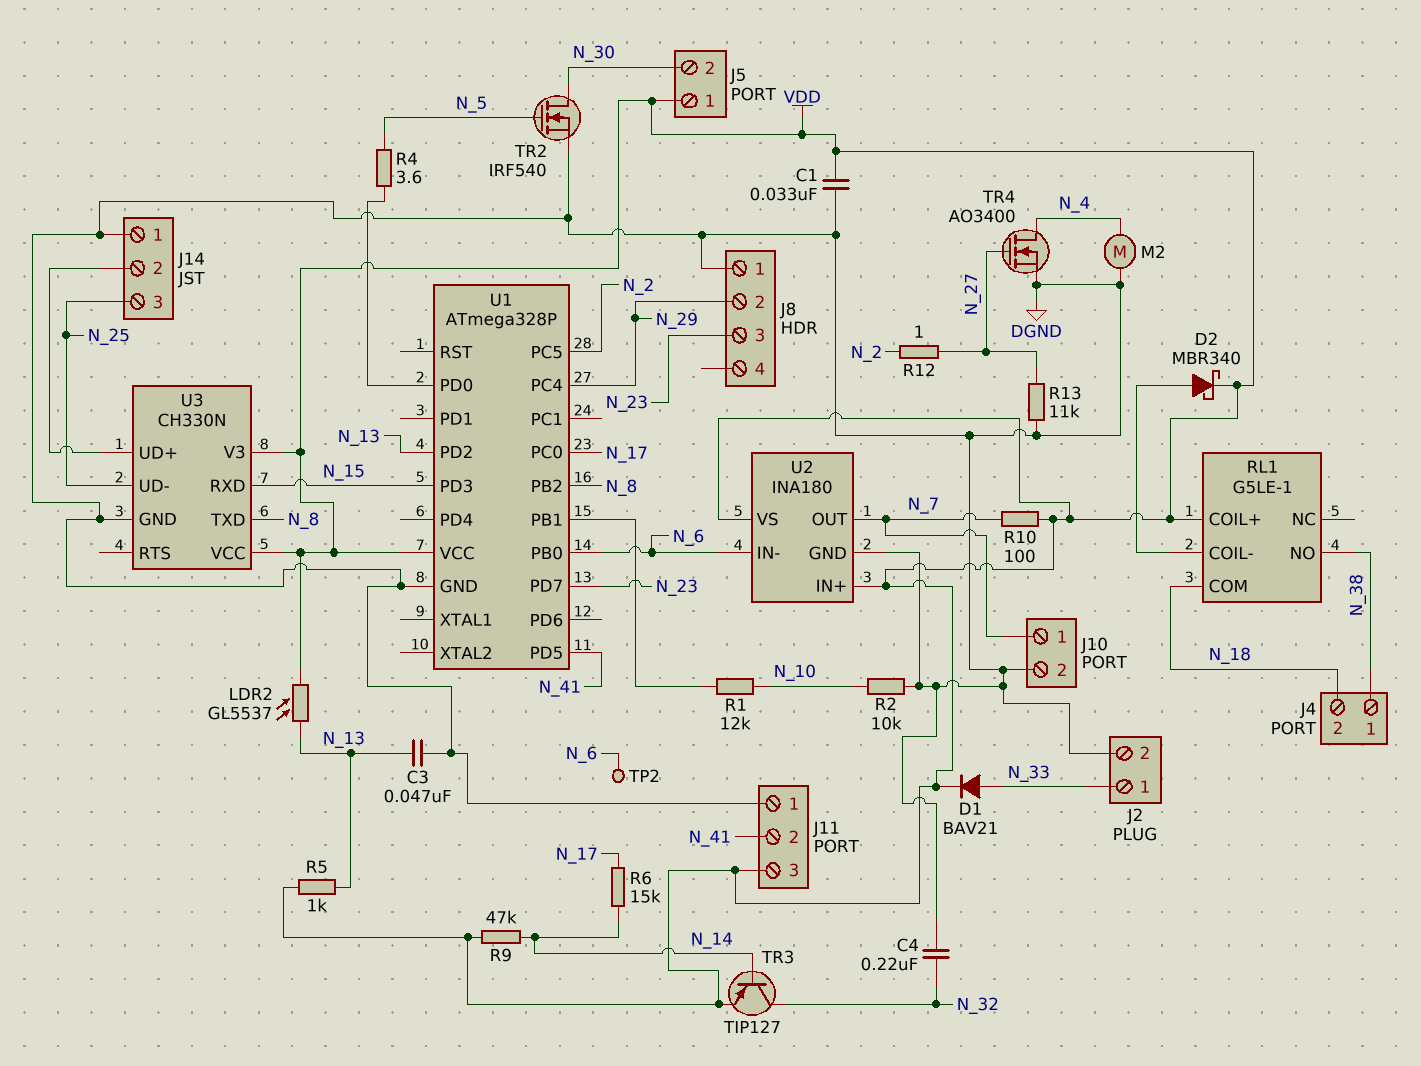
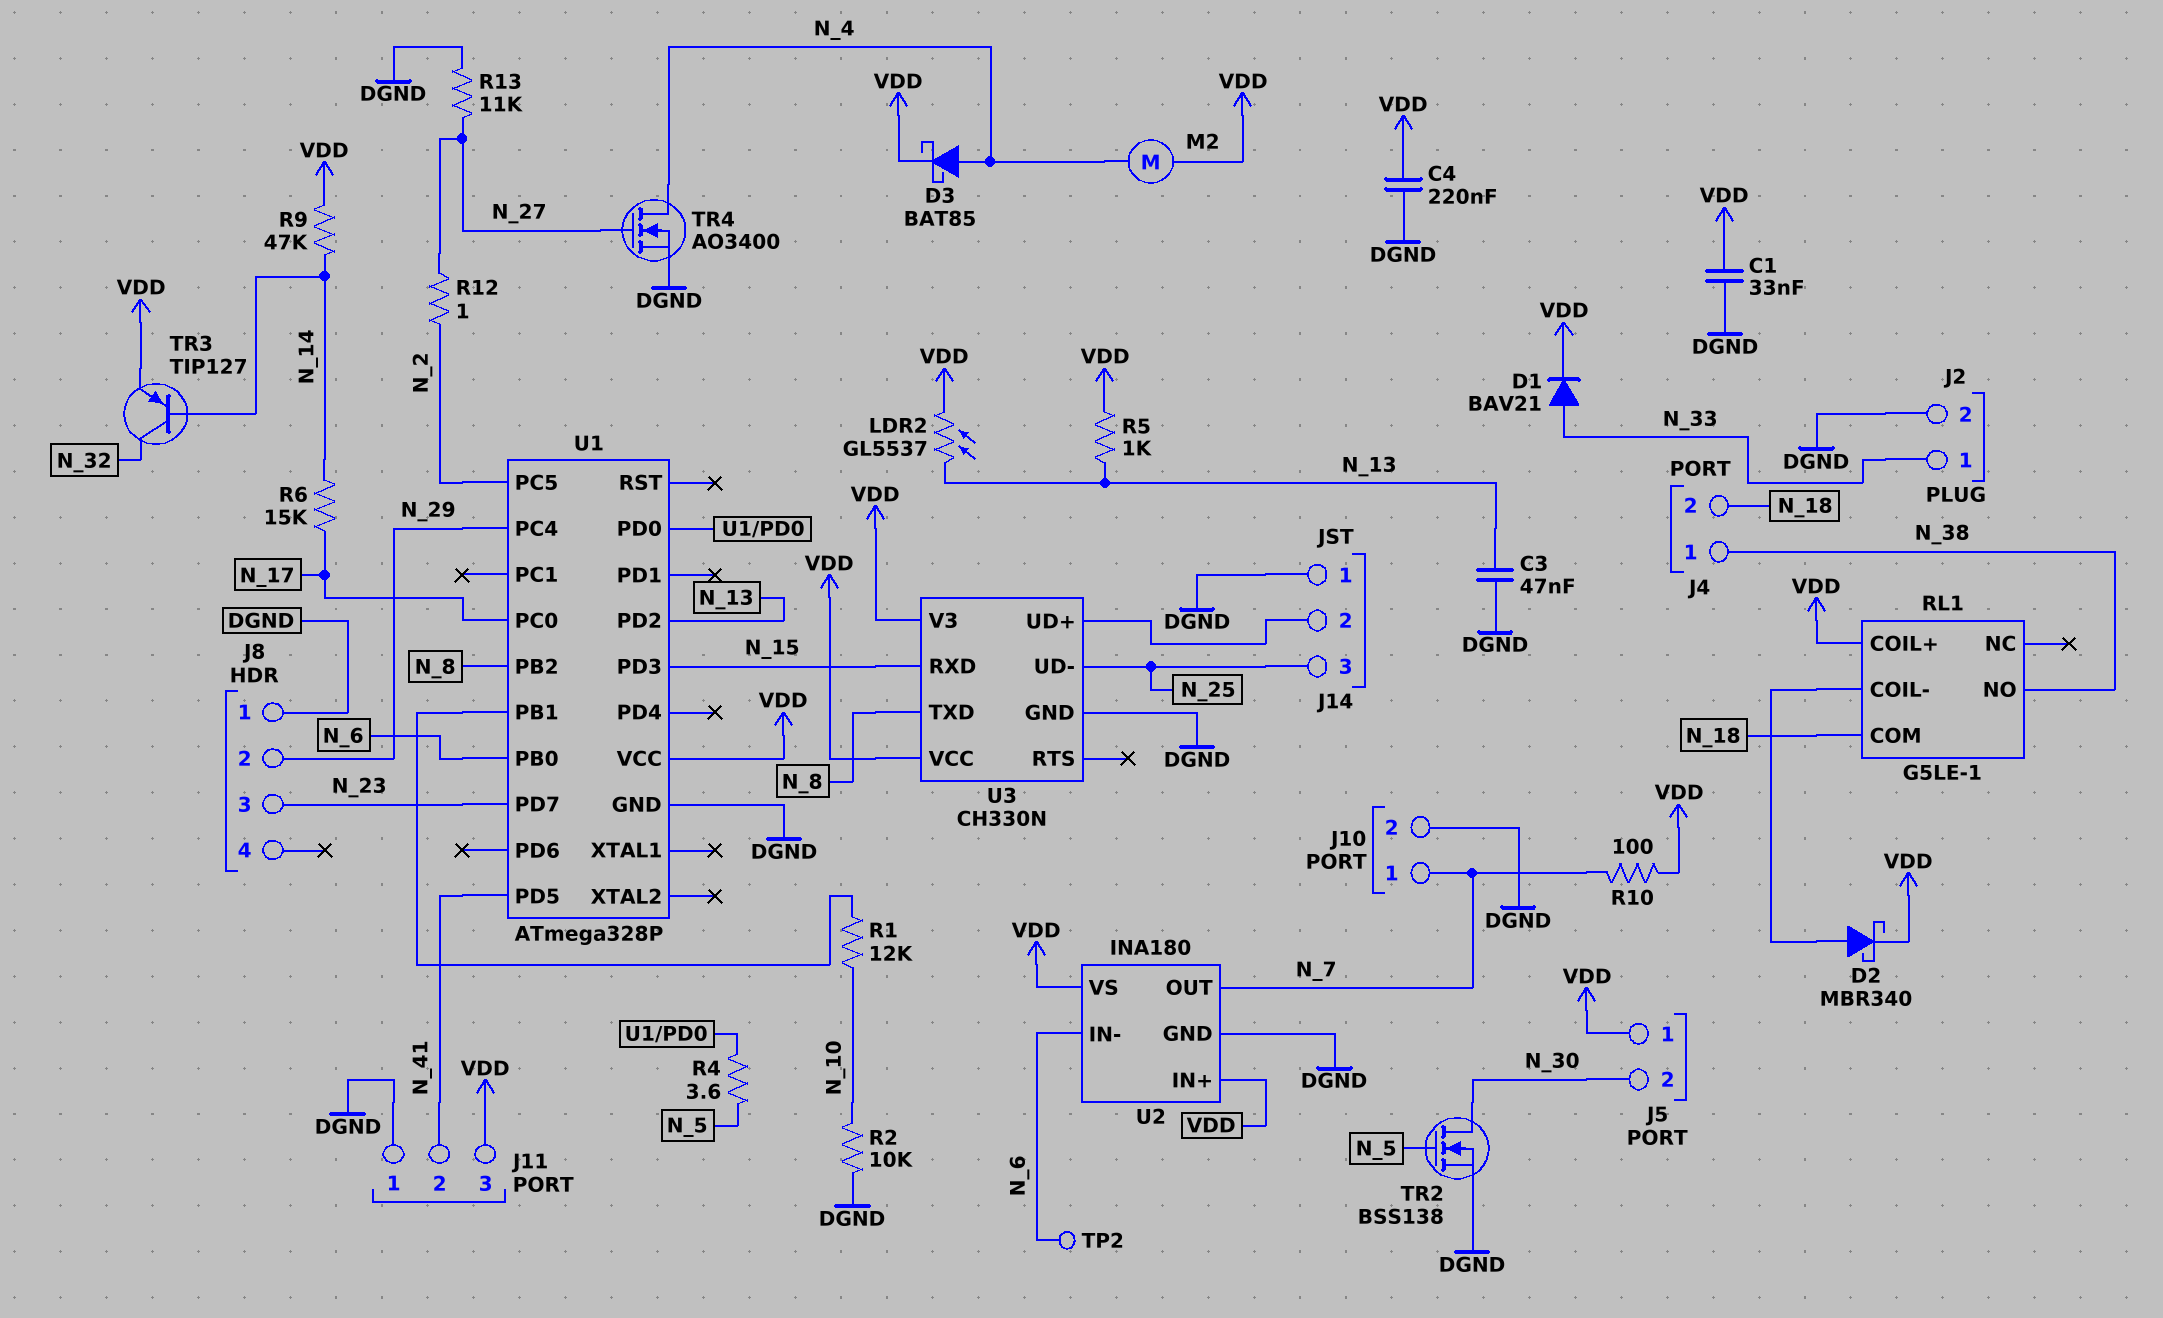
C4: 220nF (DGND, N_32) -> 220nF (DGND, VDD)
D3: none -> schottky BAT85 (A N_4, K VDD)
M2: motor (DGND, N_4) -> motor (N_4, VDD)
TR2: NMOS IRF540 (G N_5, D N_30, S DGND) -> NMOS BSS138 (G N_5, D N_30, S DGND)

